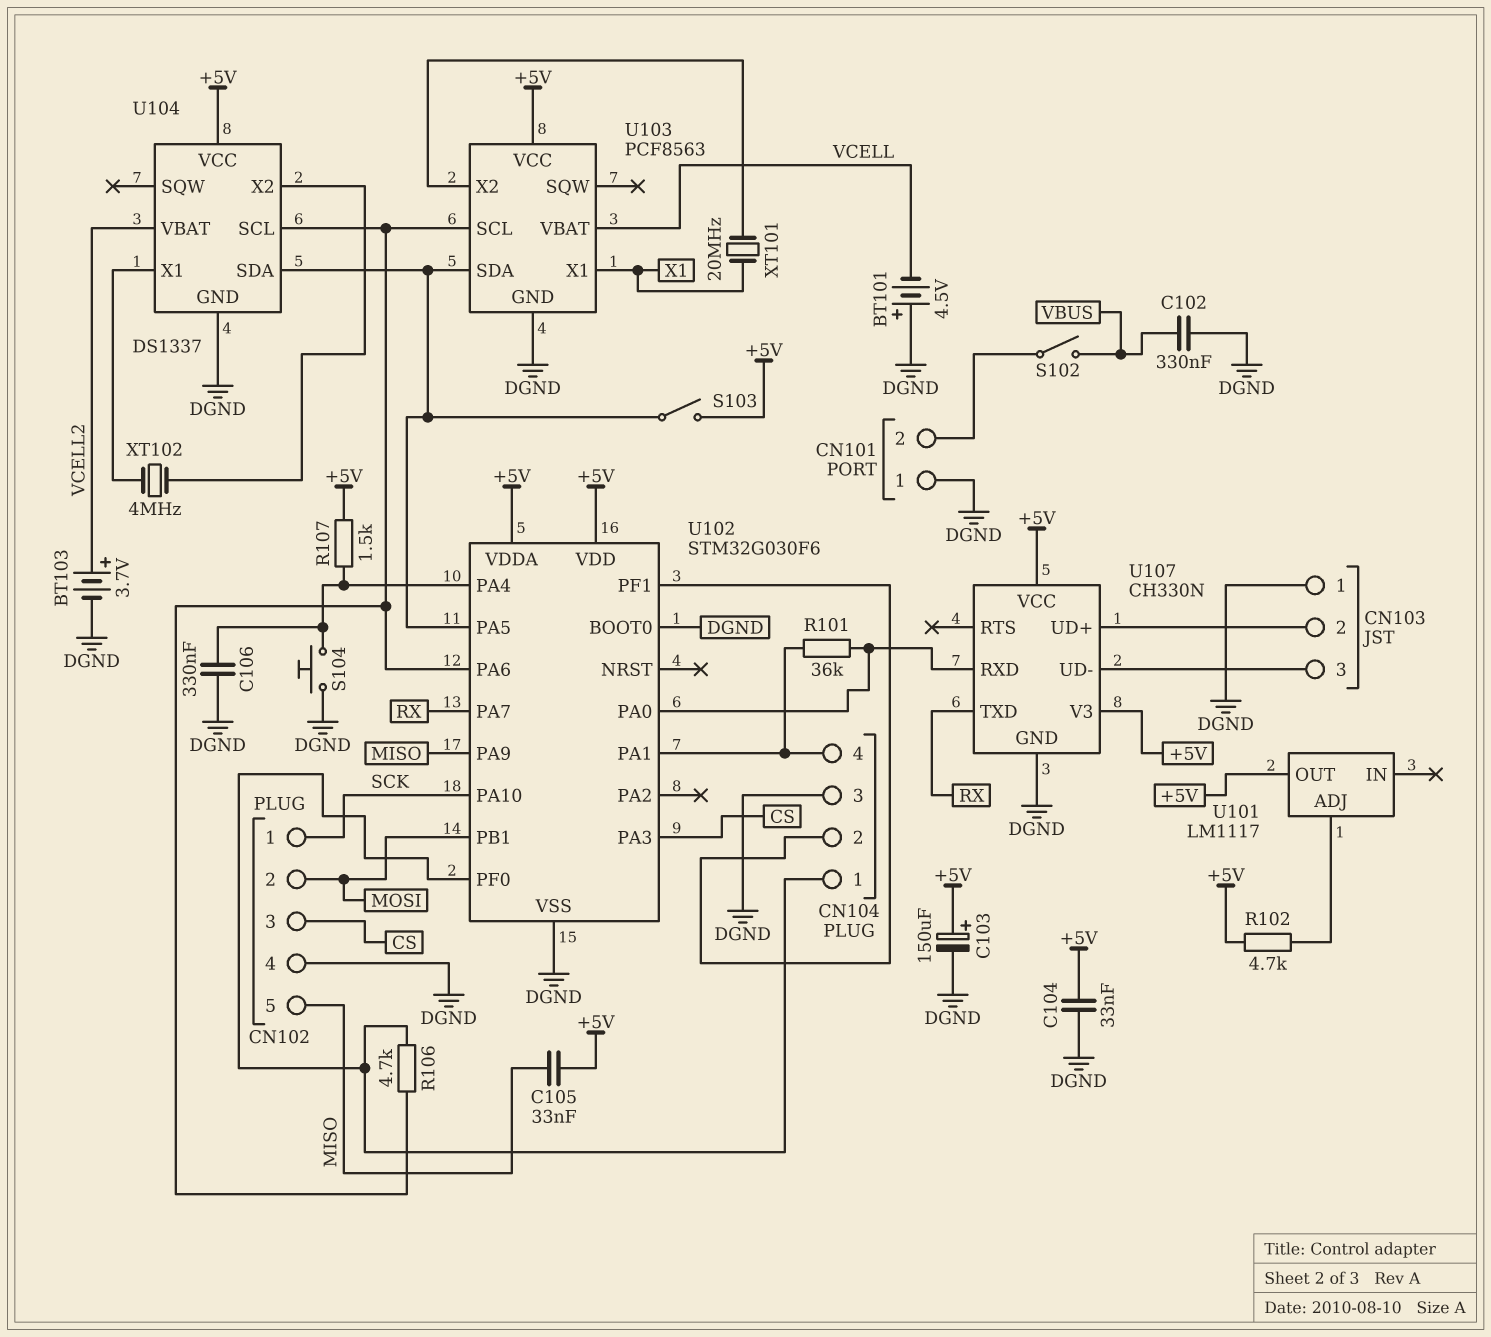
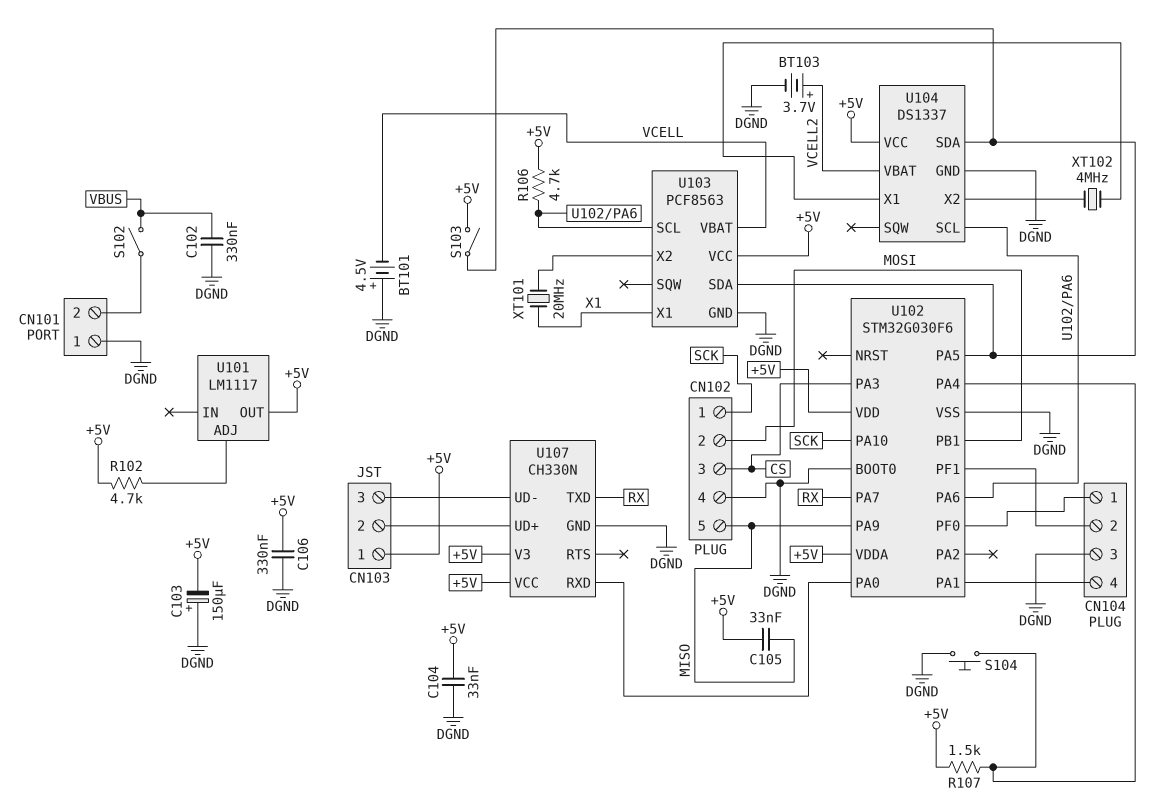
C103: 150uF (plus +5V, minus DGND) -> 150uF (plus DGND, minus +5V)
C106: 330nF (DGND, U102/PA4) -> 330nF (+5V, DGND)
CN103 pin 1: DGND -> +5V
R101: 36k (CN104/4, U102/PA0) -> none
R106: 4.7k (CN104/1, U102/PA6) -> 4.7k (+5V, U102/PA6)

